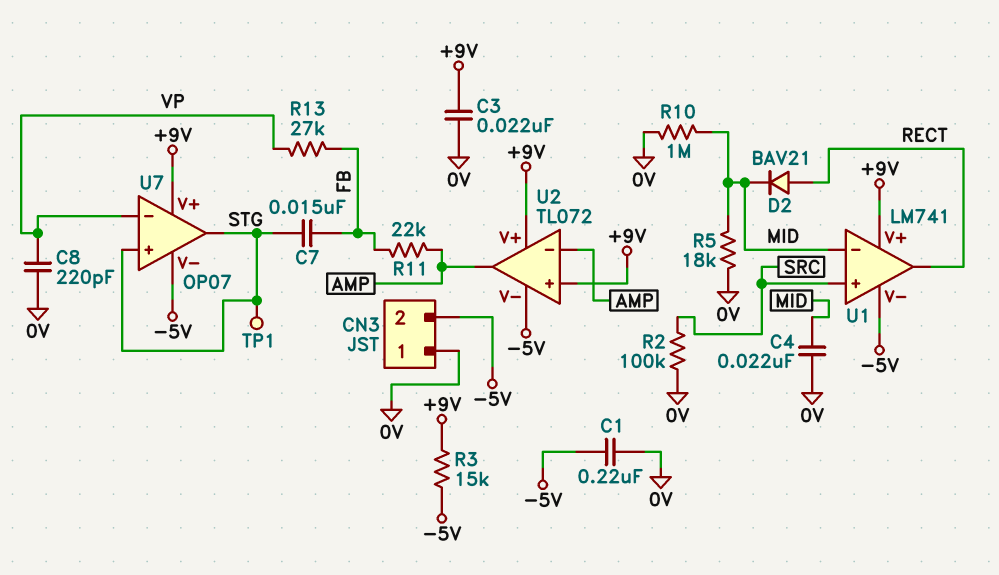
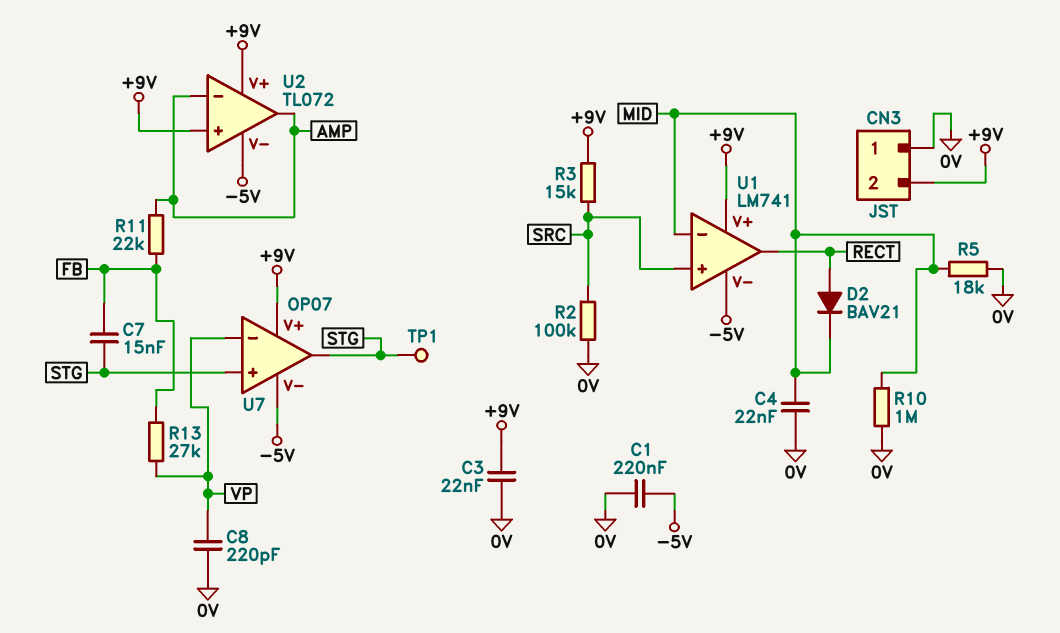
CN3 pin 2: -5V -> +9V
R3: 15k (+9V, -5V) -> 15k (+9V, SRC)

